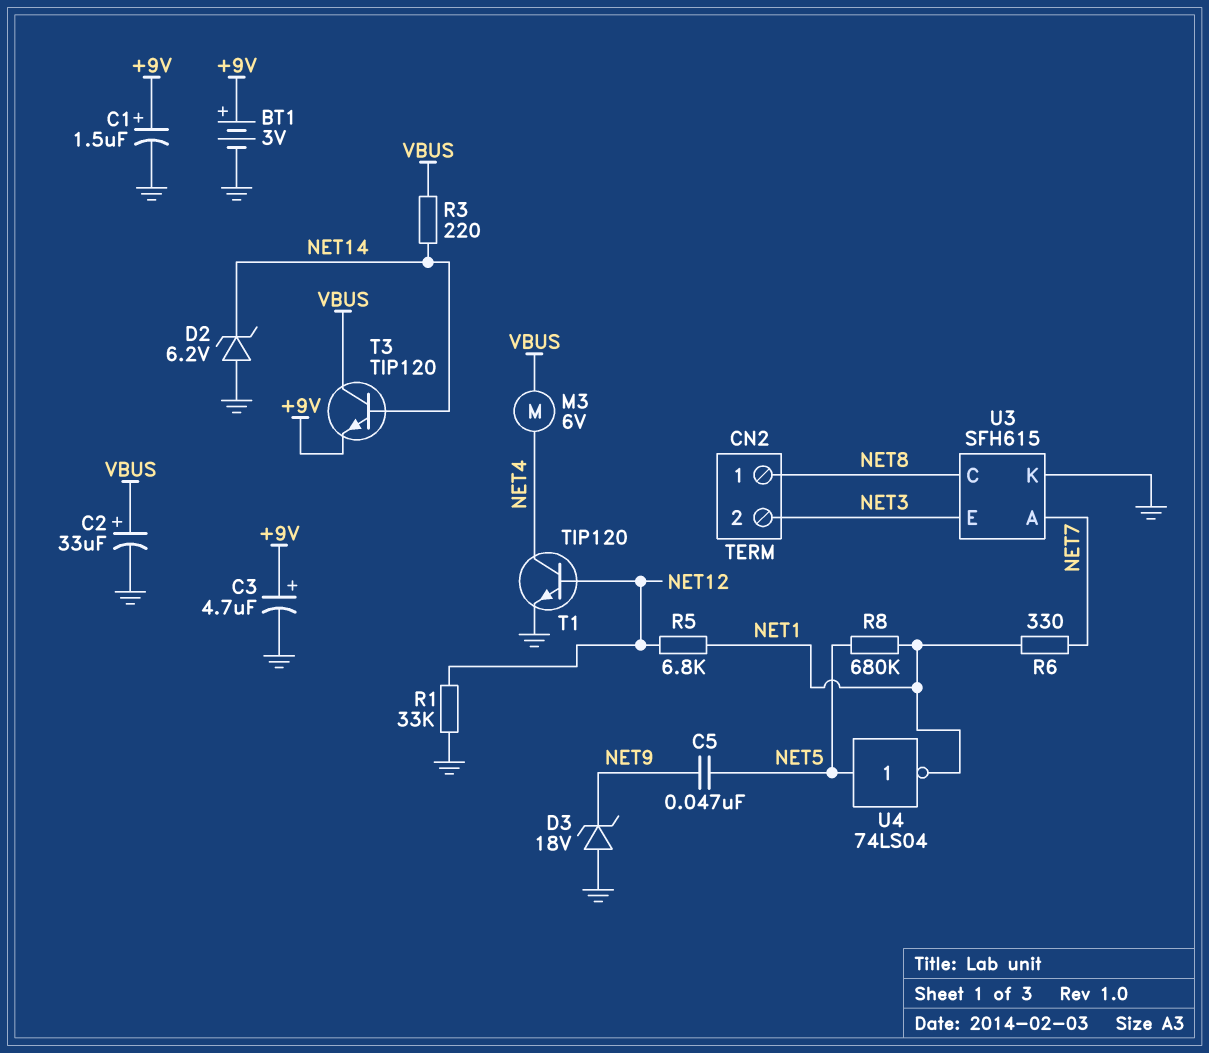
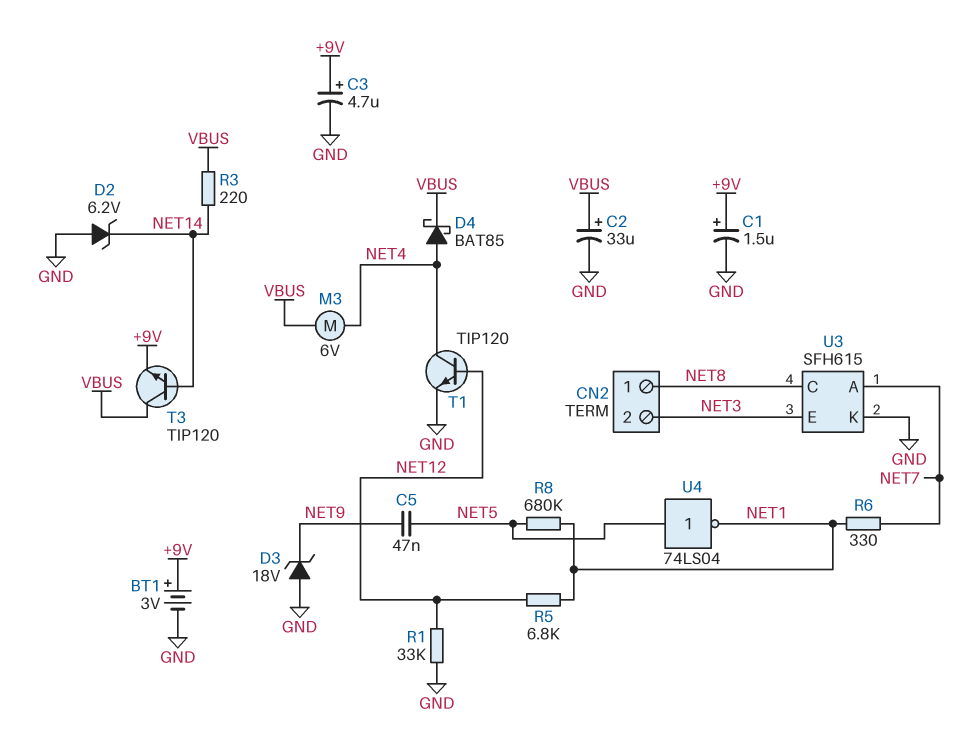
D4: none -> schottky BAT85 (A NET4, K VBUS)

